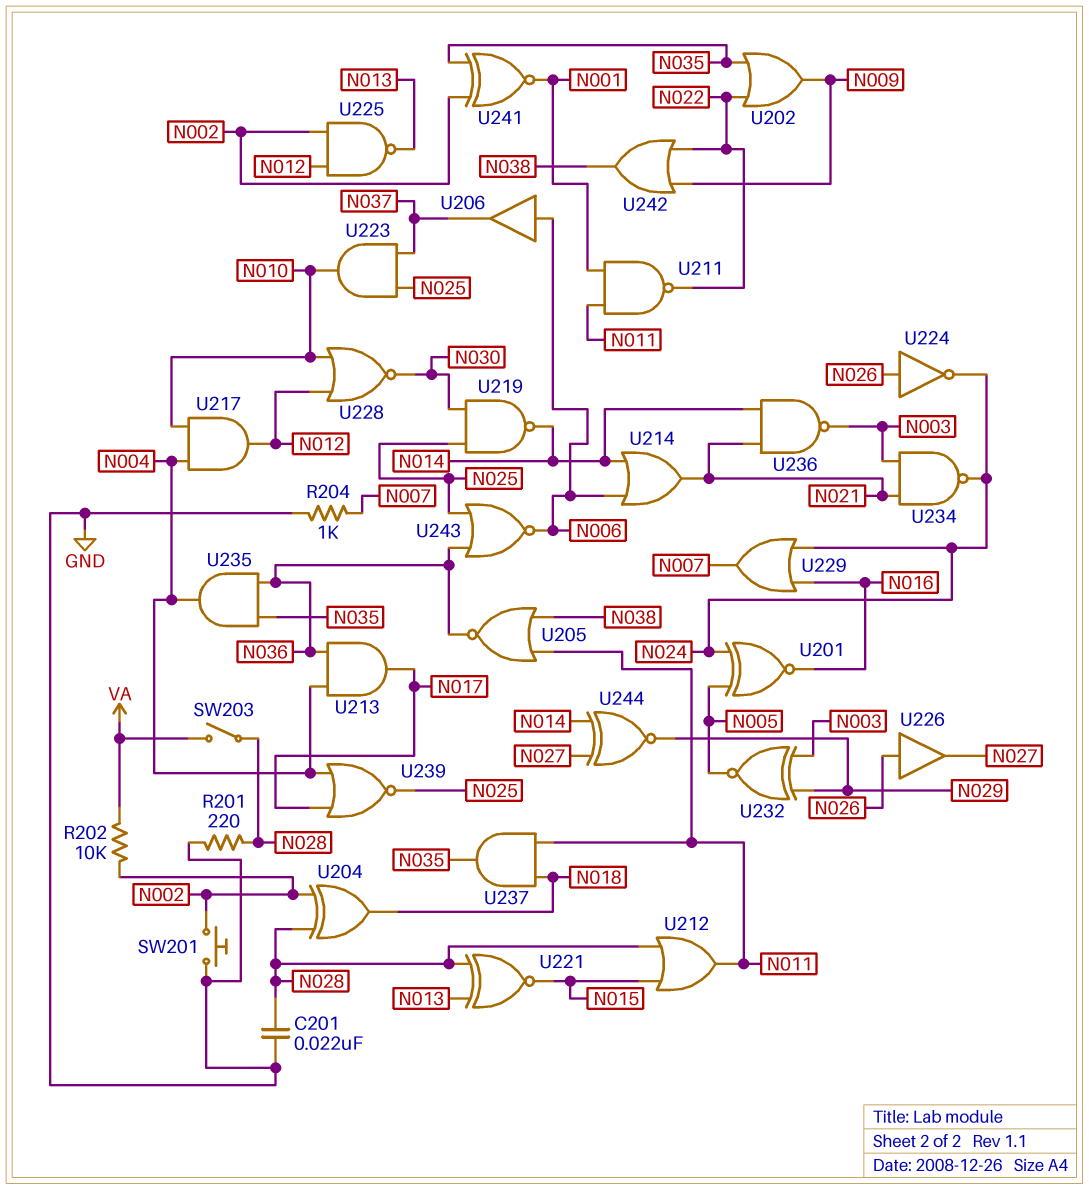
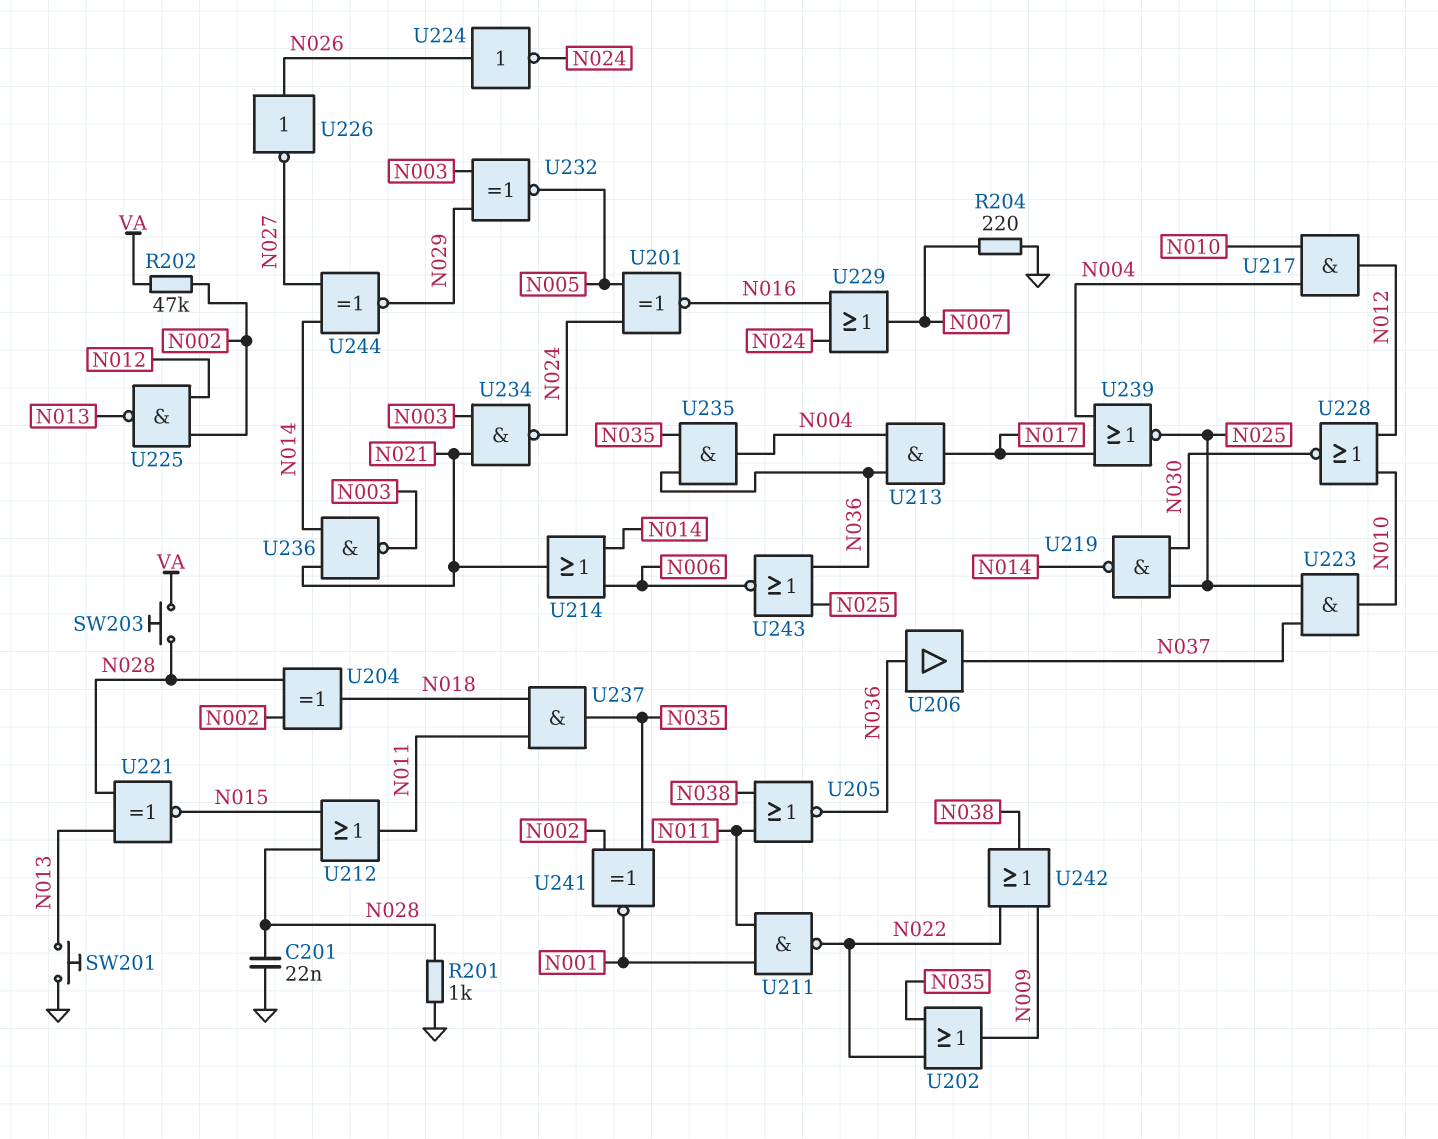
R201: 220 (GND, N028) -> 1k (GND, N028)
R202: 10k (N002, VA) -> 47k (N002, VA)
R204: 1k (GND, N007) -> 220 (GND, N007)
SW201: button (GND, N002) -> button (GND, N013)
SW203: switch (N028, VA) -> button (N028, VA)
U206: buffer (in N006, out N037) -> buffer (in N036, out N037)
U226: buffer (in N026, out N027) -> NOT (in N026, out N027)

